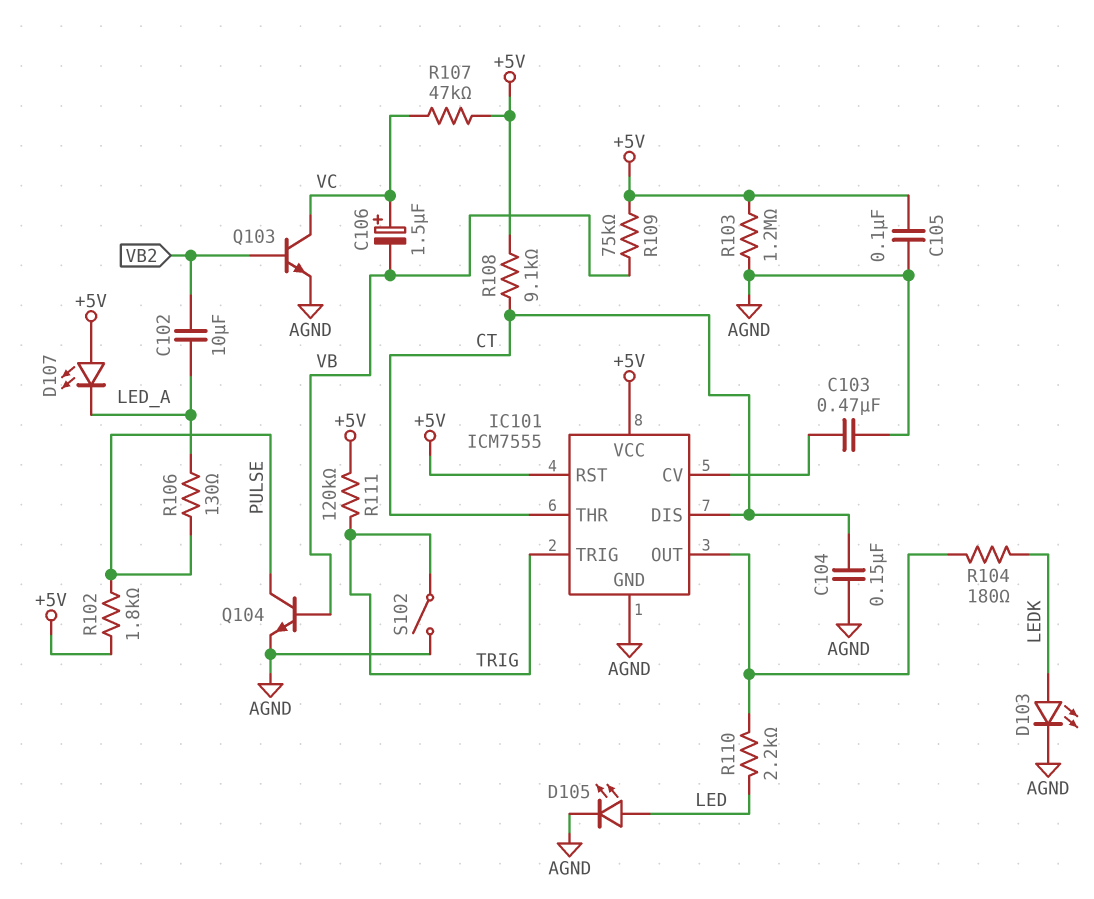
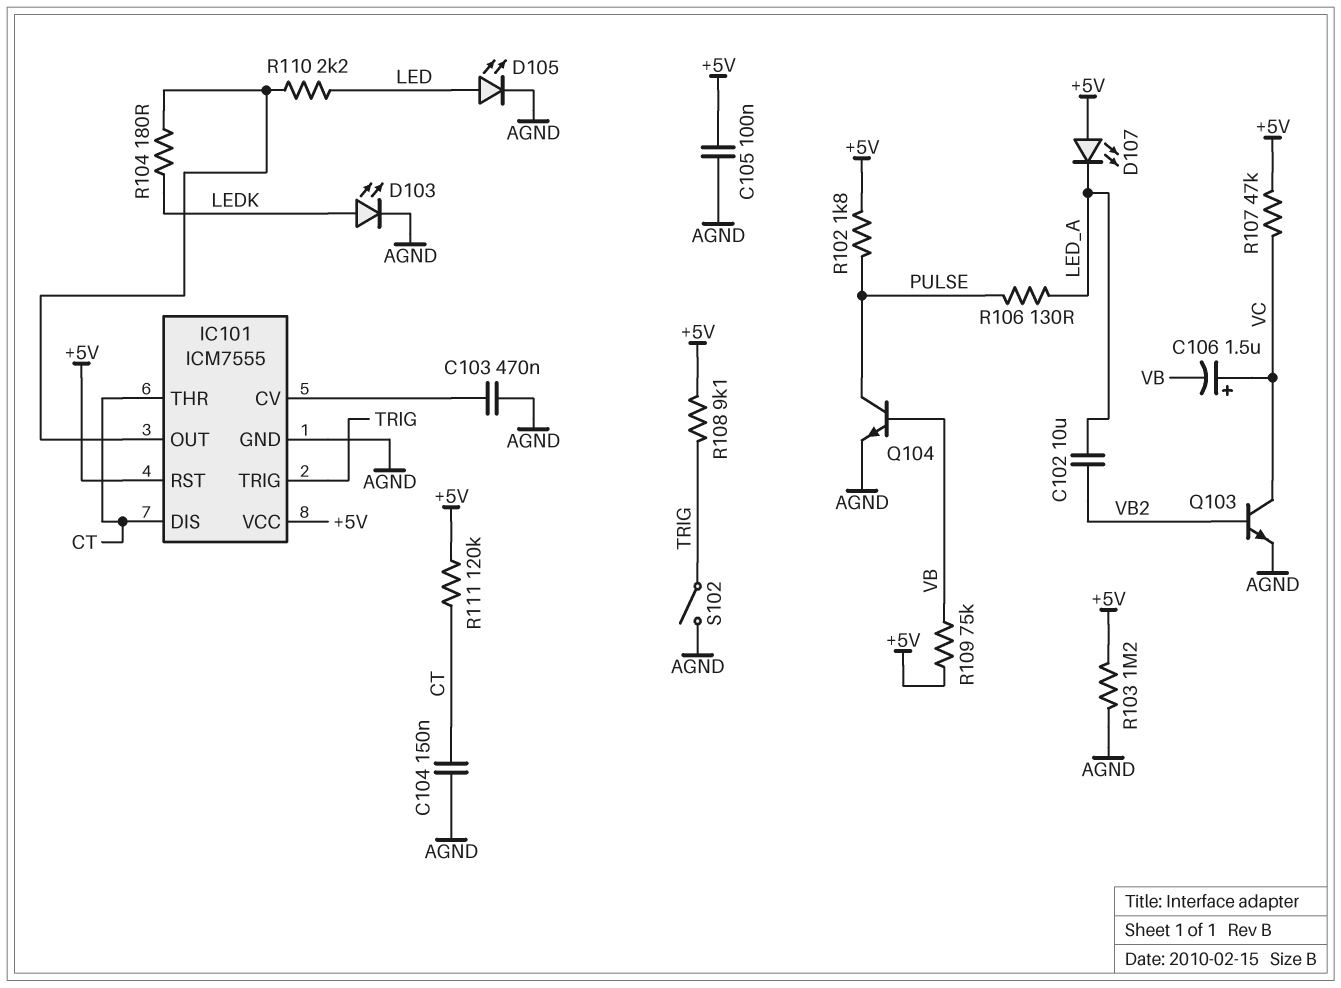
R108: 9.1k (+5V, CT) -> 9.1k (+5V, TRIG)
R111: 120k (+5V, TRIG) -> 120k (+5V, CT)

